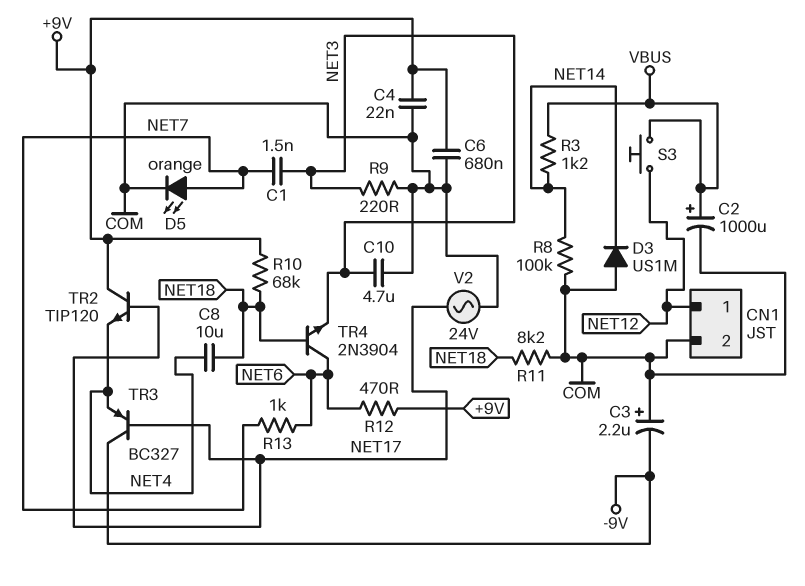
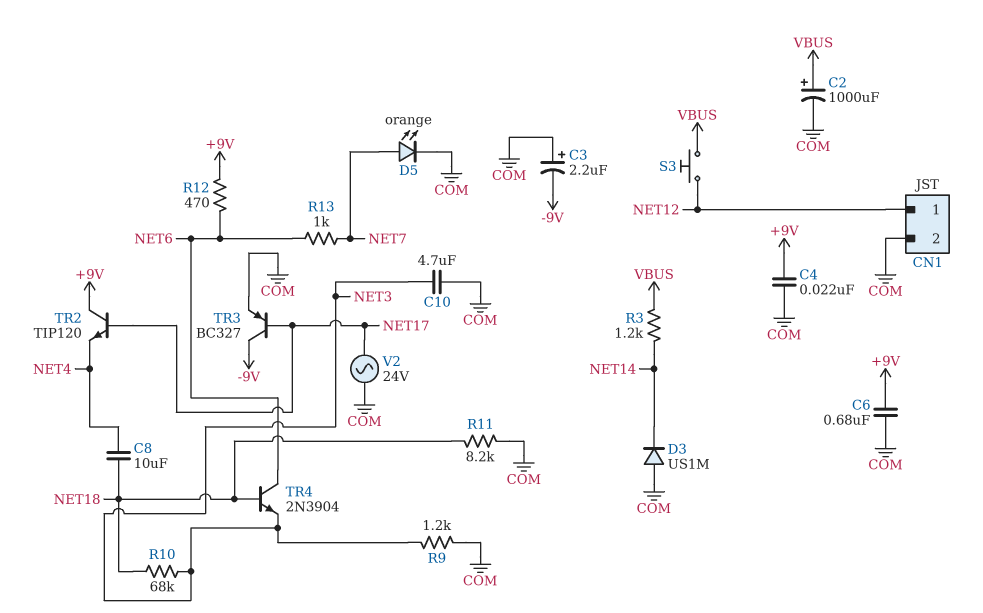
C1: 1.5nF (NET3, NET7) -> none
R8: 100k (COM, NET14) -> none
R9: 220 (COM, NET3) -> 1.2k (COM, NET3)
R10: 68k (+9V, NET18) -> 68k (NET3, NET18)
TR3: PNP BC327 (B NET17, C -9V, E NET4) -> PNP BC327 (B NET17, C -9V, E COM)

